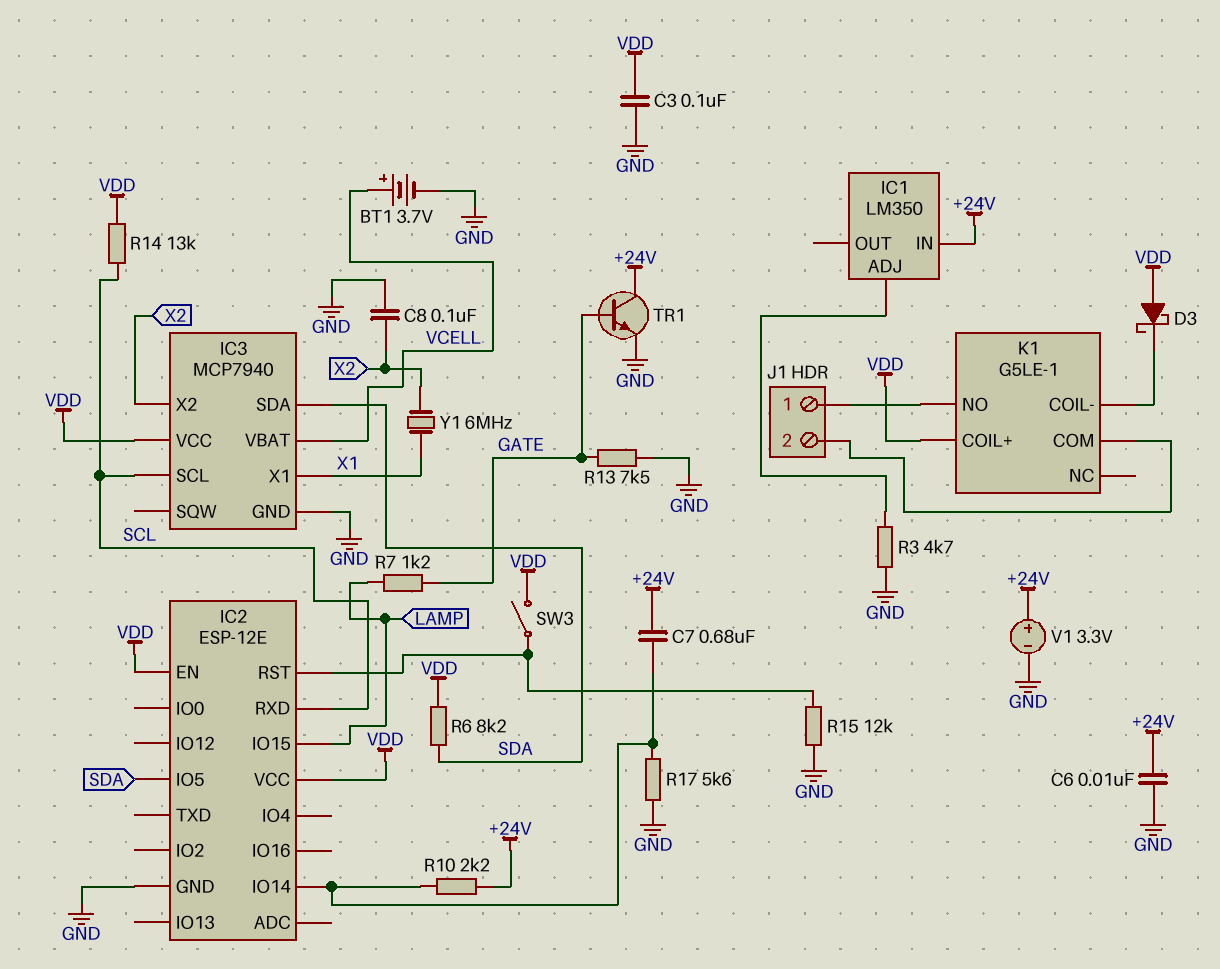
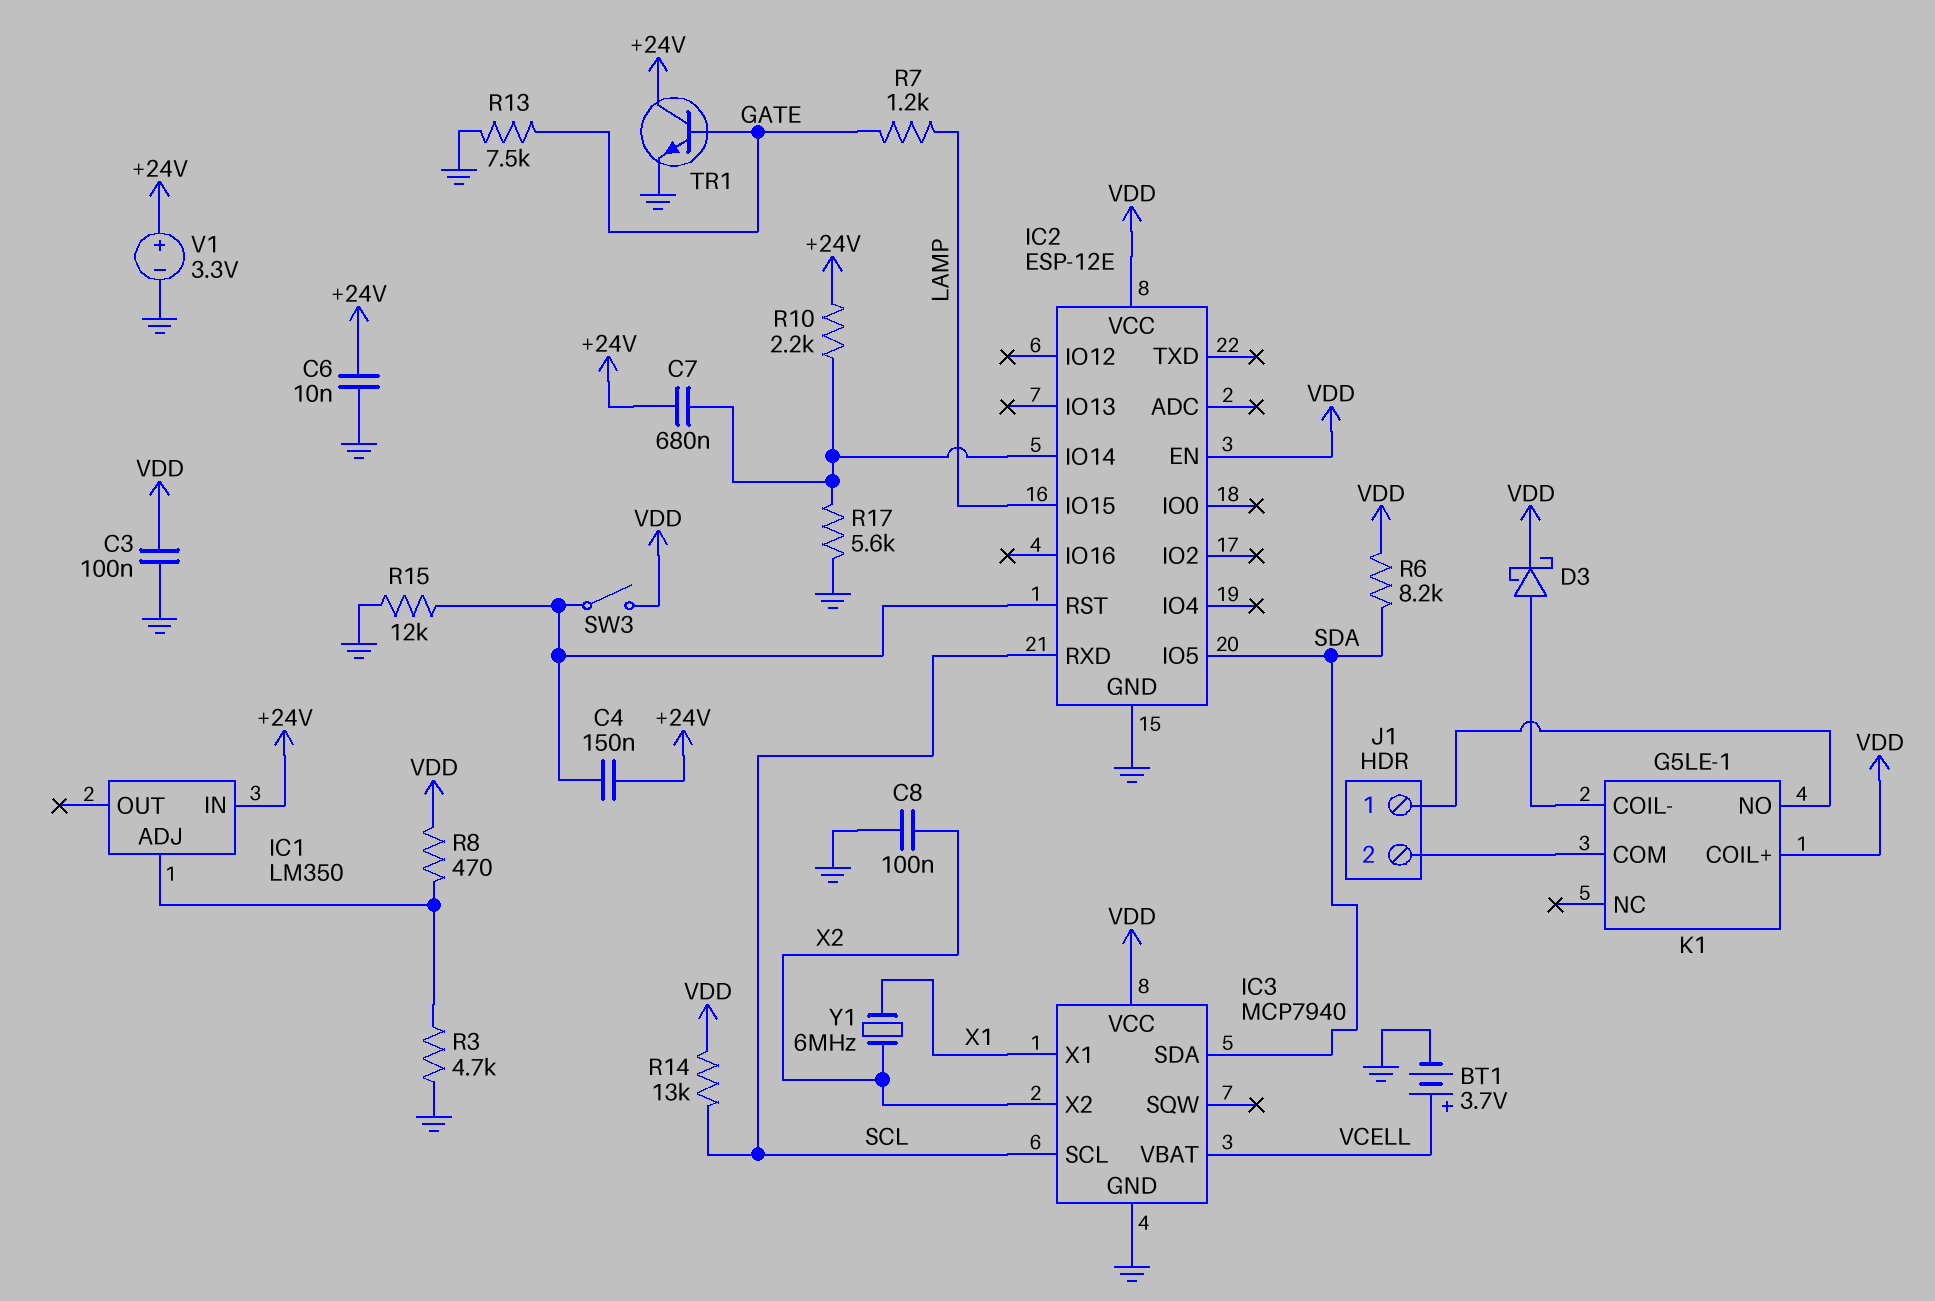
C4: none -> 150nF (+24V, IC2/RST)
D3: schottky (A VDD, K K1/COIL-) -> schottky (A K1/COIL-, K VDD)
R8: none -> 470 (IC1/ADJ, VDD)

